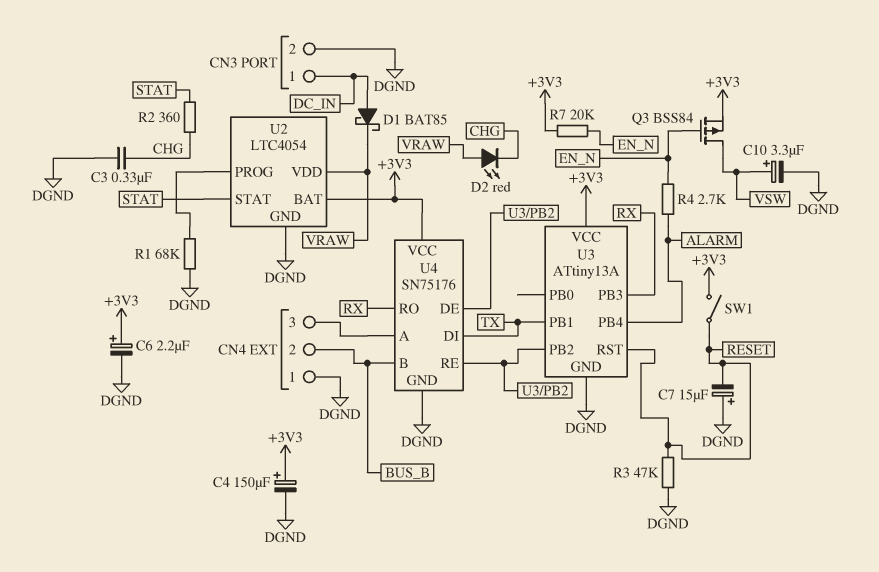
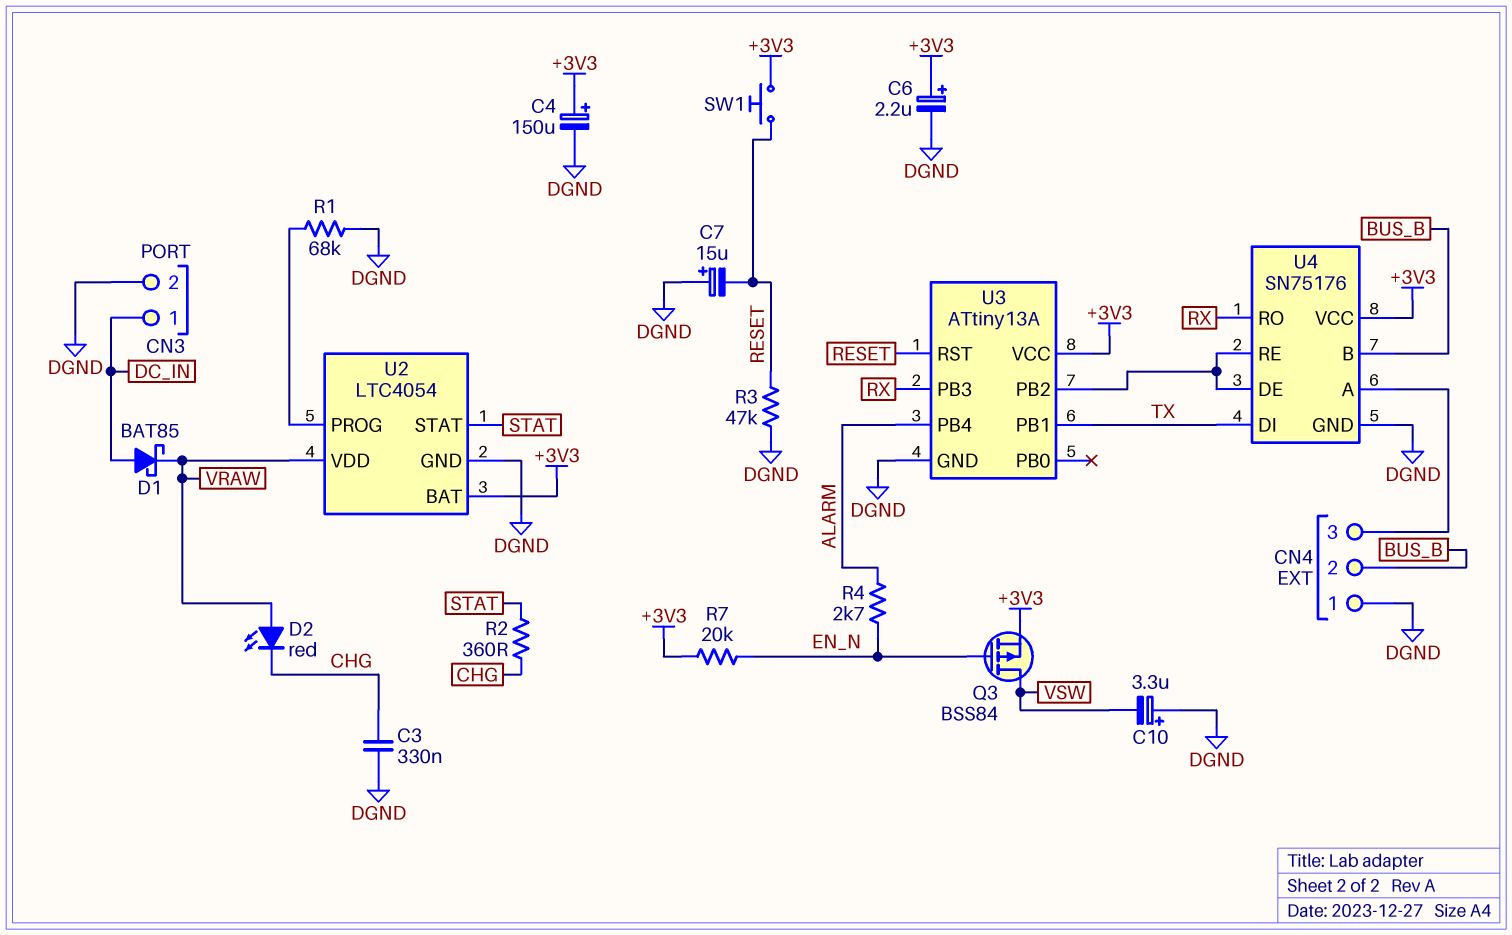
C10: 3.3uF (plus VSW, minus DGND) -> 3.3uF (plus DGND, minus VSW)
SW1: switch (+3V3, RESET) -> button (+3V3, RESET)

